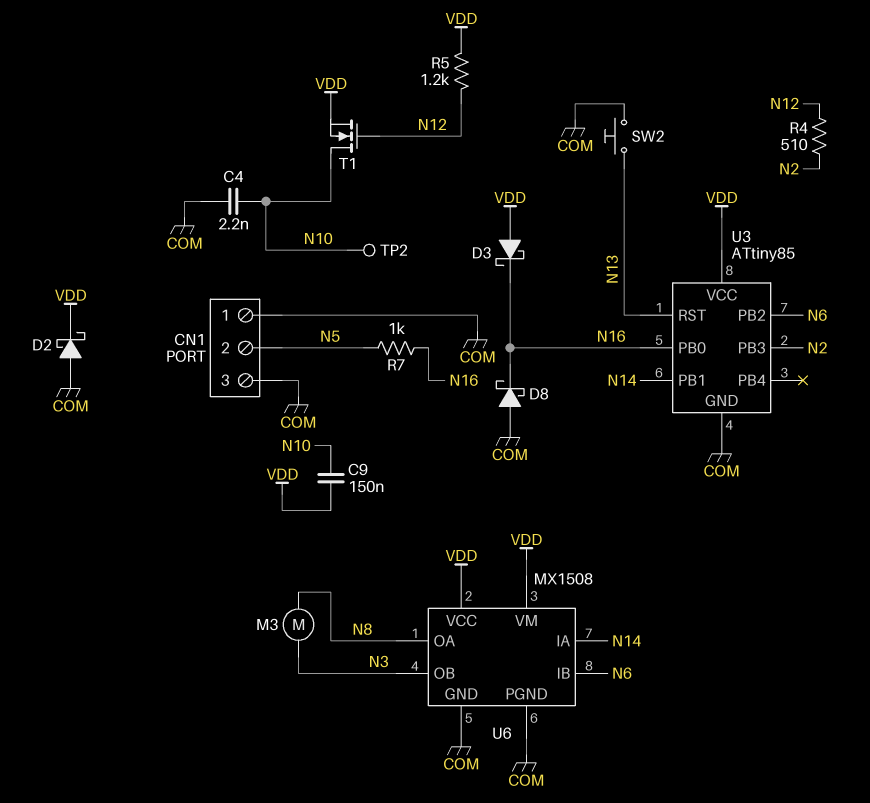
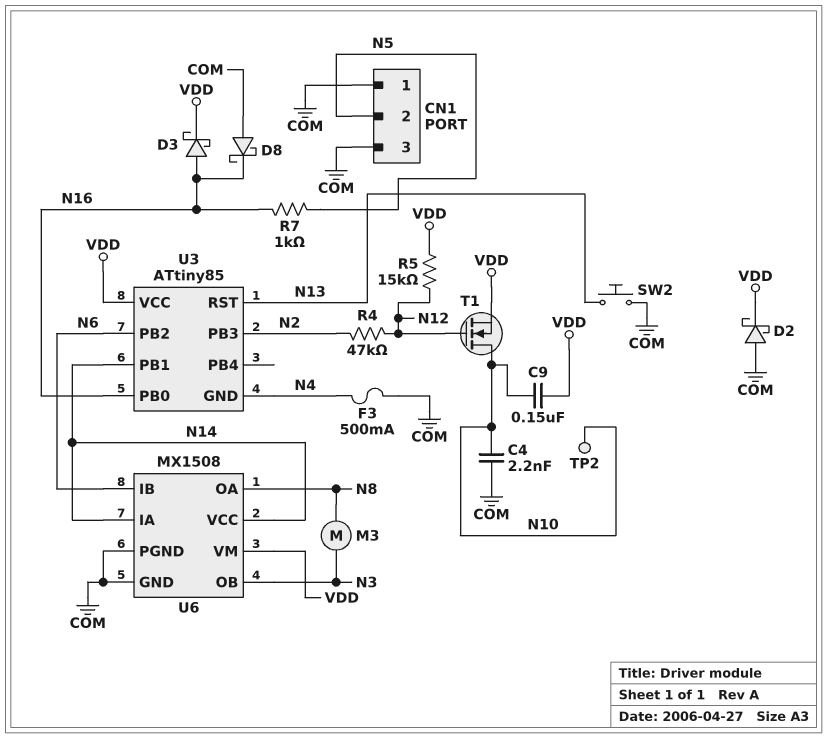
D3: schottky (A VDD, K N16) -> schottky (A N16, K VDD)
F3: none -> 500mA (COM, N4)
R4: 510 (N2, N12) -> 47k (N2, N12)
R5: 1.2k (N12, VDD) -> 15k (N12, VDD)
U3 pin GND: COM -> N4
U6 pin VCC: VDD -> N14

